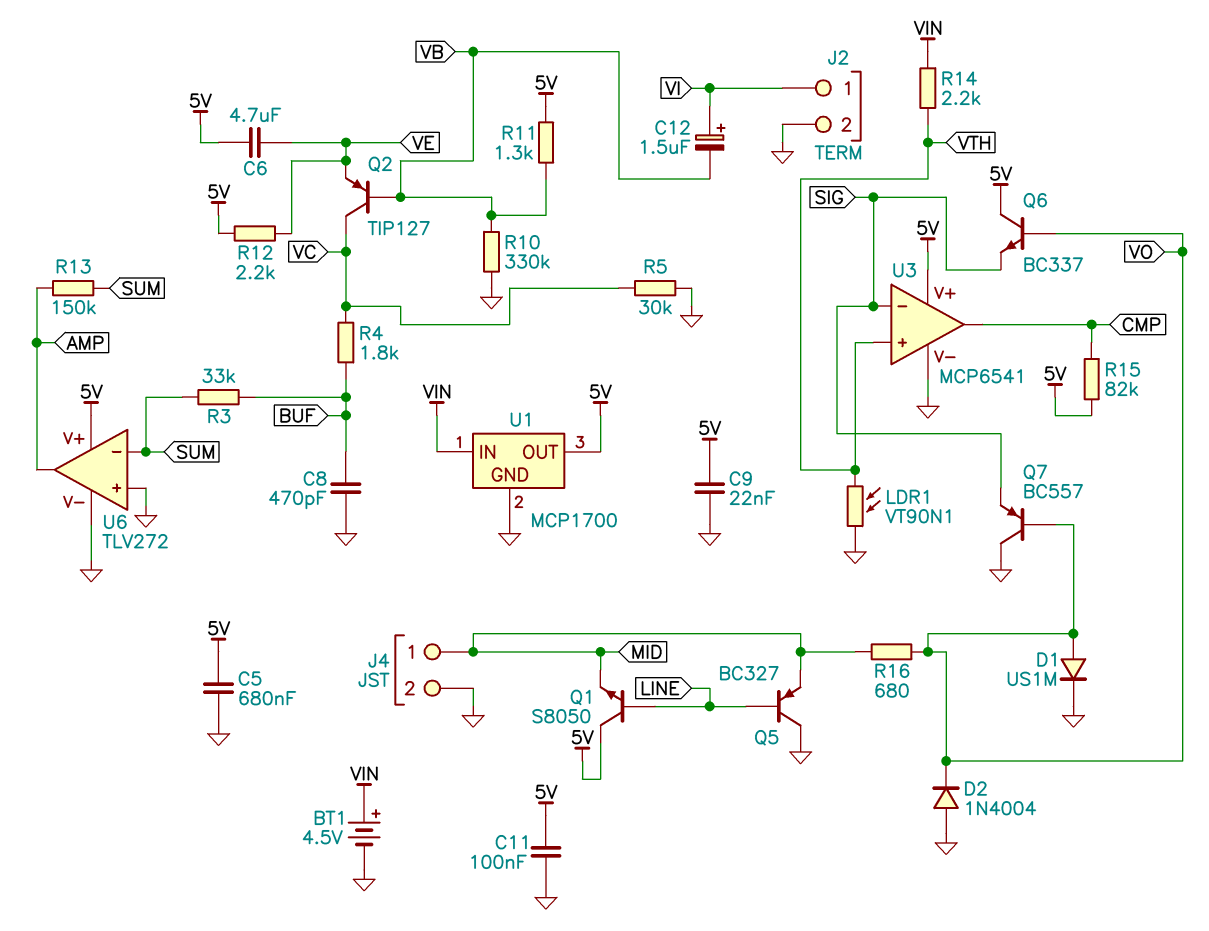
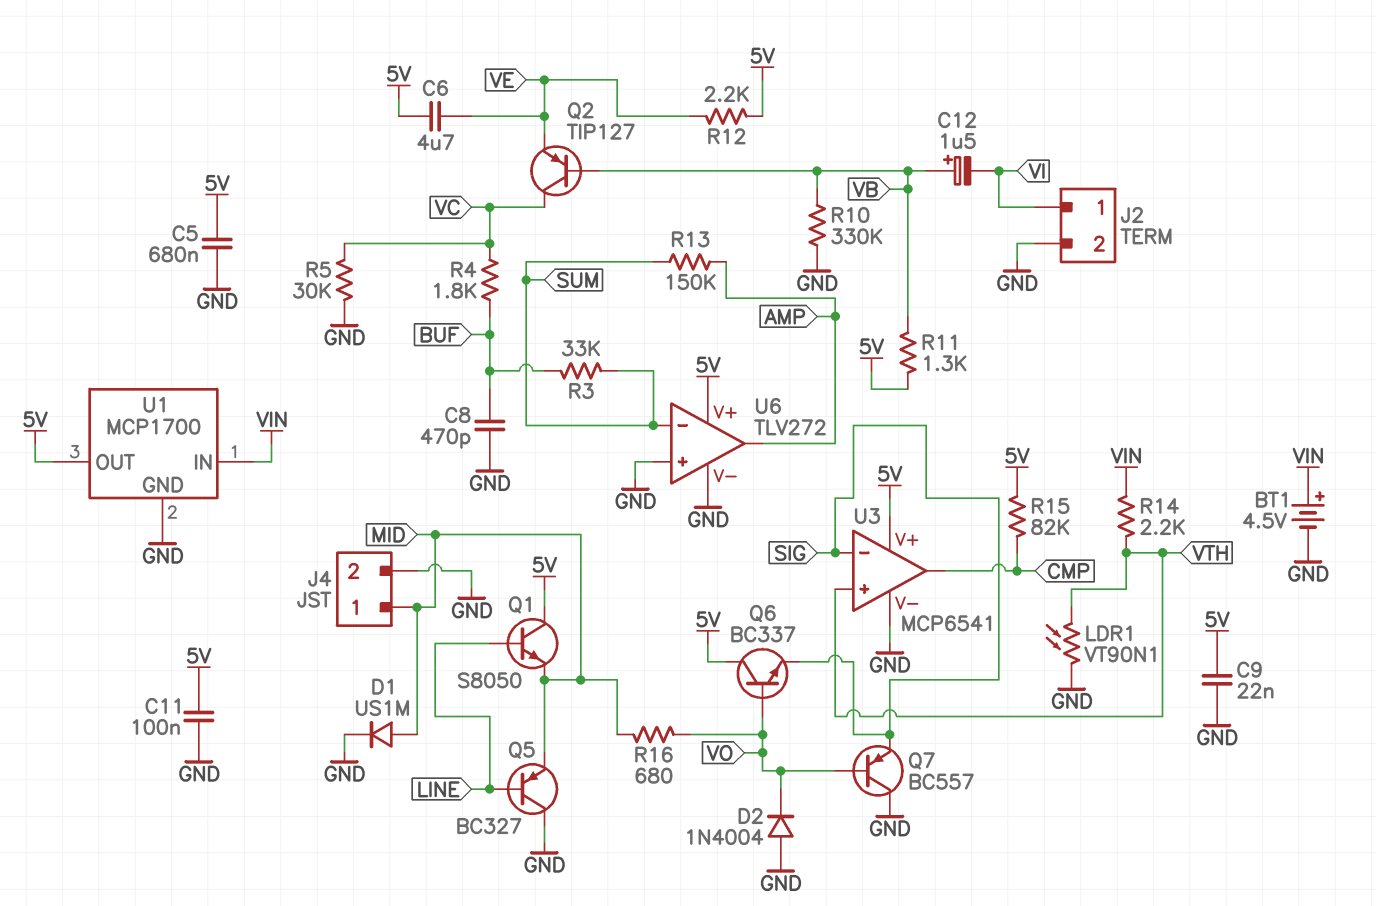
C12: 1.5uF (plus VI, minus VB) -> 1.5uF (plus VB, minus VI)
D1: diode US1M (A VO, K GND) -> diode US1M (A MID, K GND)

